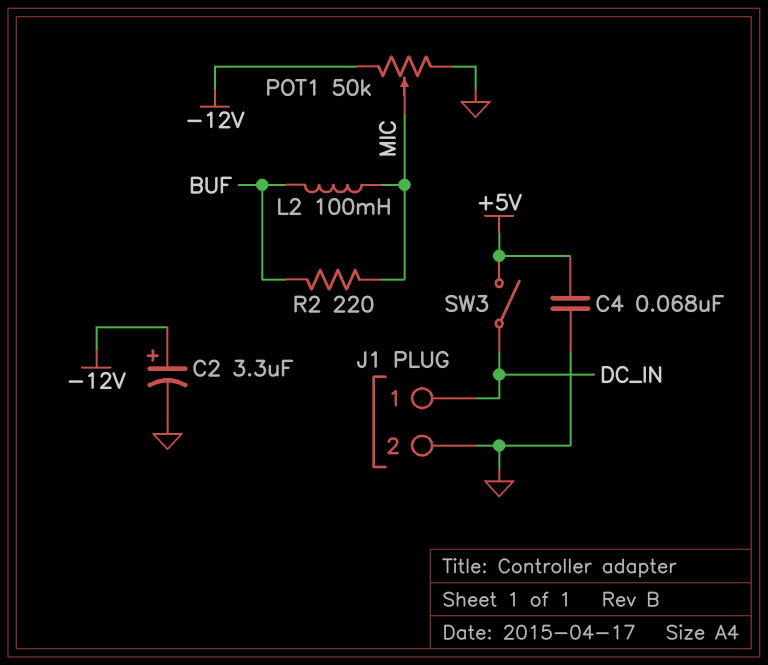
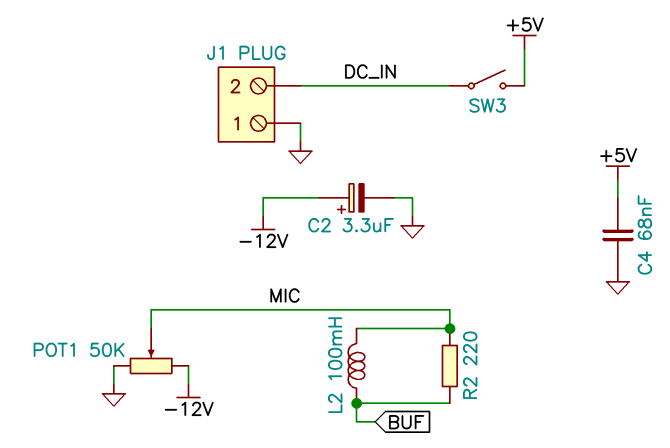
J1 pin 1: DC_IN -> GND
J1 pin 2: GND -> DC_IN

